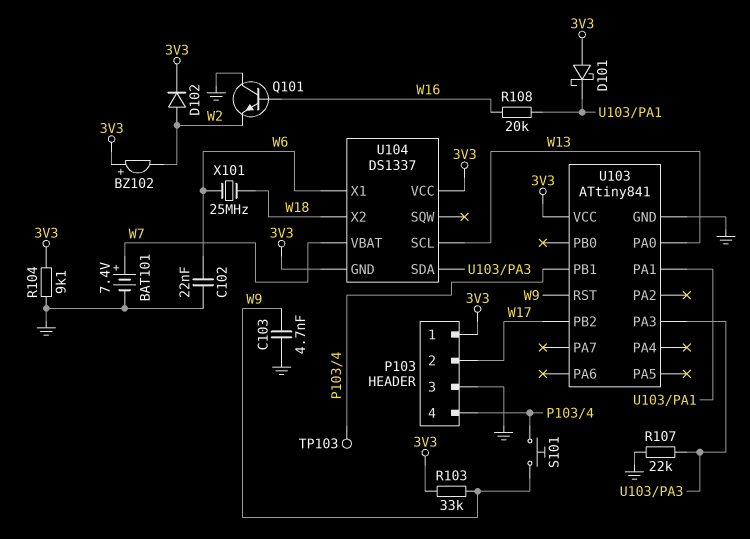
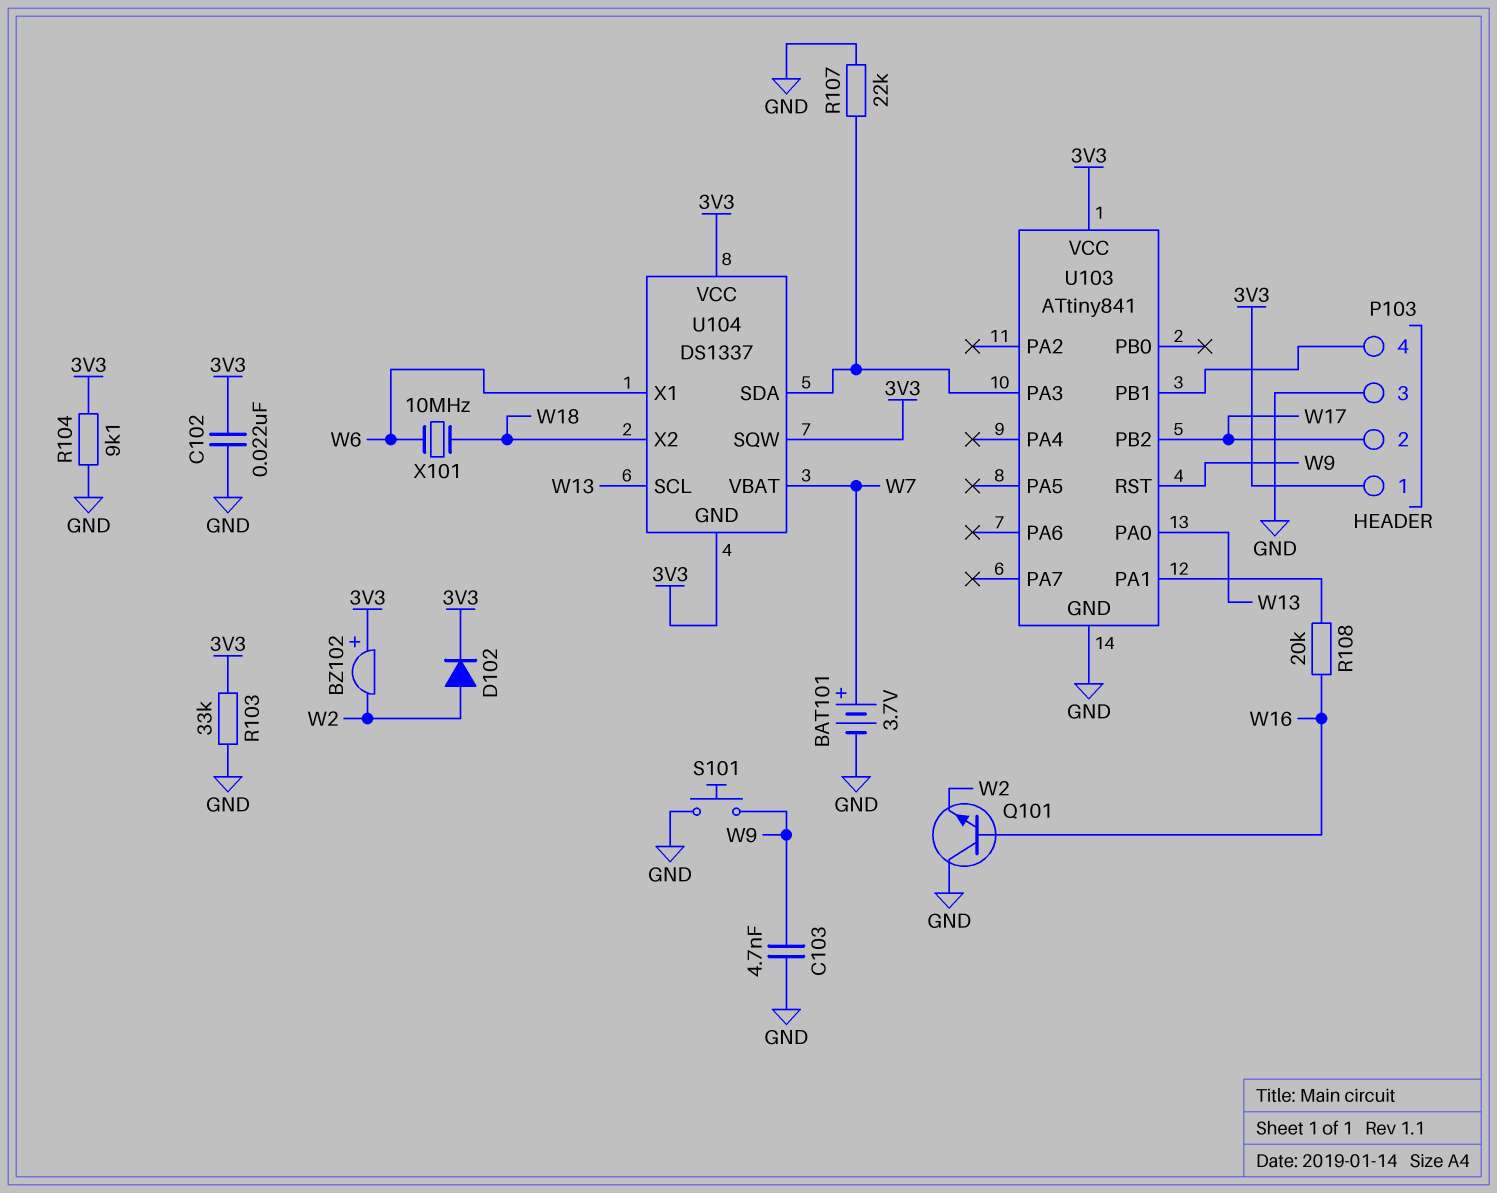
BAT101: 7.4V (plus W7, minus GND) -> 3.7V (plus W7, minus GND)
C102: 22nF (GND, W6) -> 22nF (3V3, GND)
D101: schottky (A 3V3, K U103/PA1) -> none
R103: 33k (3V3, W9) -> 33k (3V3, GND)
S101: button (P103/4, W9) -> button (GND, W9)
TP103: test point (P103/4) -> none
U104 pin SQW: none -> 3V3
X101: 25MHz (W6, W18) -> 10MHz (W6, W18)

